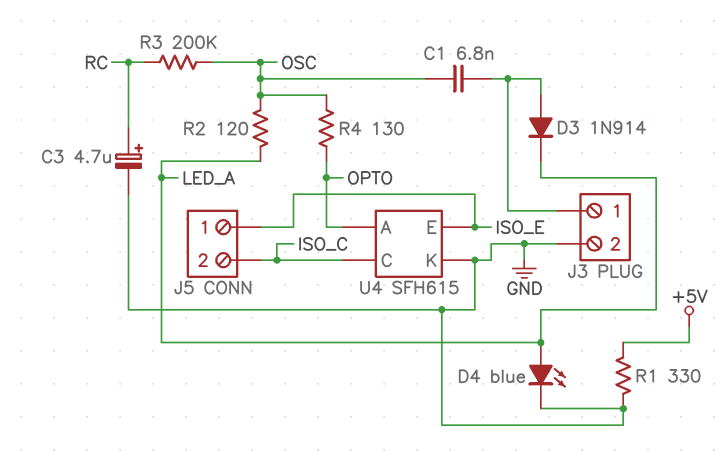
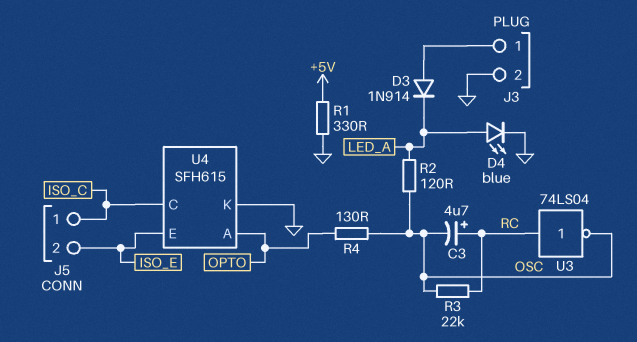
C1: 6.8nF (J3/1, OSC) -> none
C3: 4.7uF (plus RC, minus GND) -> 4.7uF (plus RC, minus OSC)
J5 pin 1: ISO_E -> ISO_C
J5 pin 2: ISO_C -> ISO_E
R3: 200k (OSC, RC) -> 22k (OSC, RC)
U3: none -> NOT 74LS04 (in RC, out OSC)

